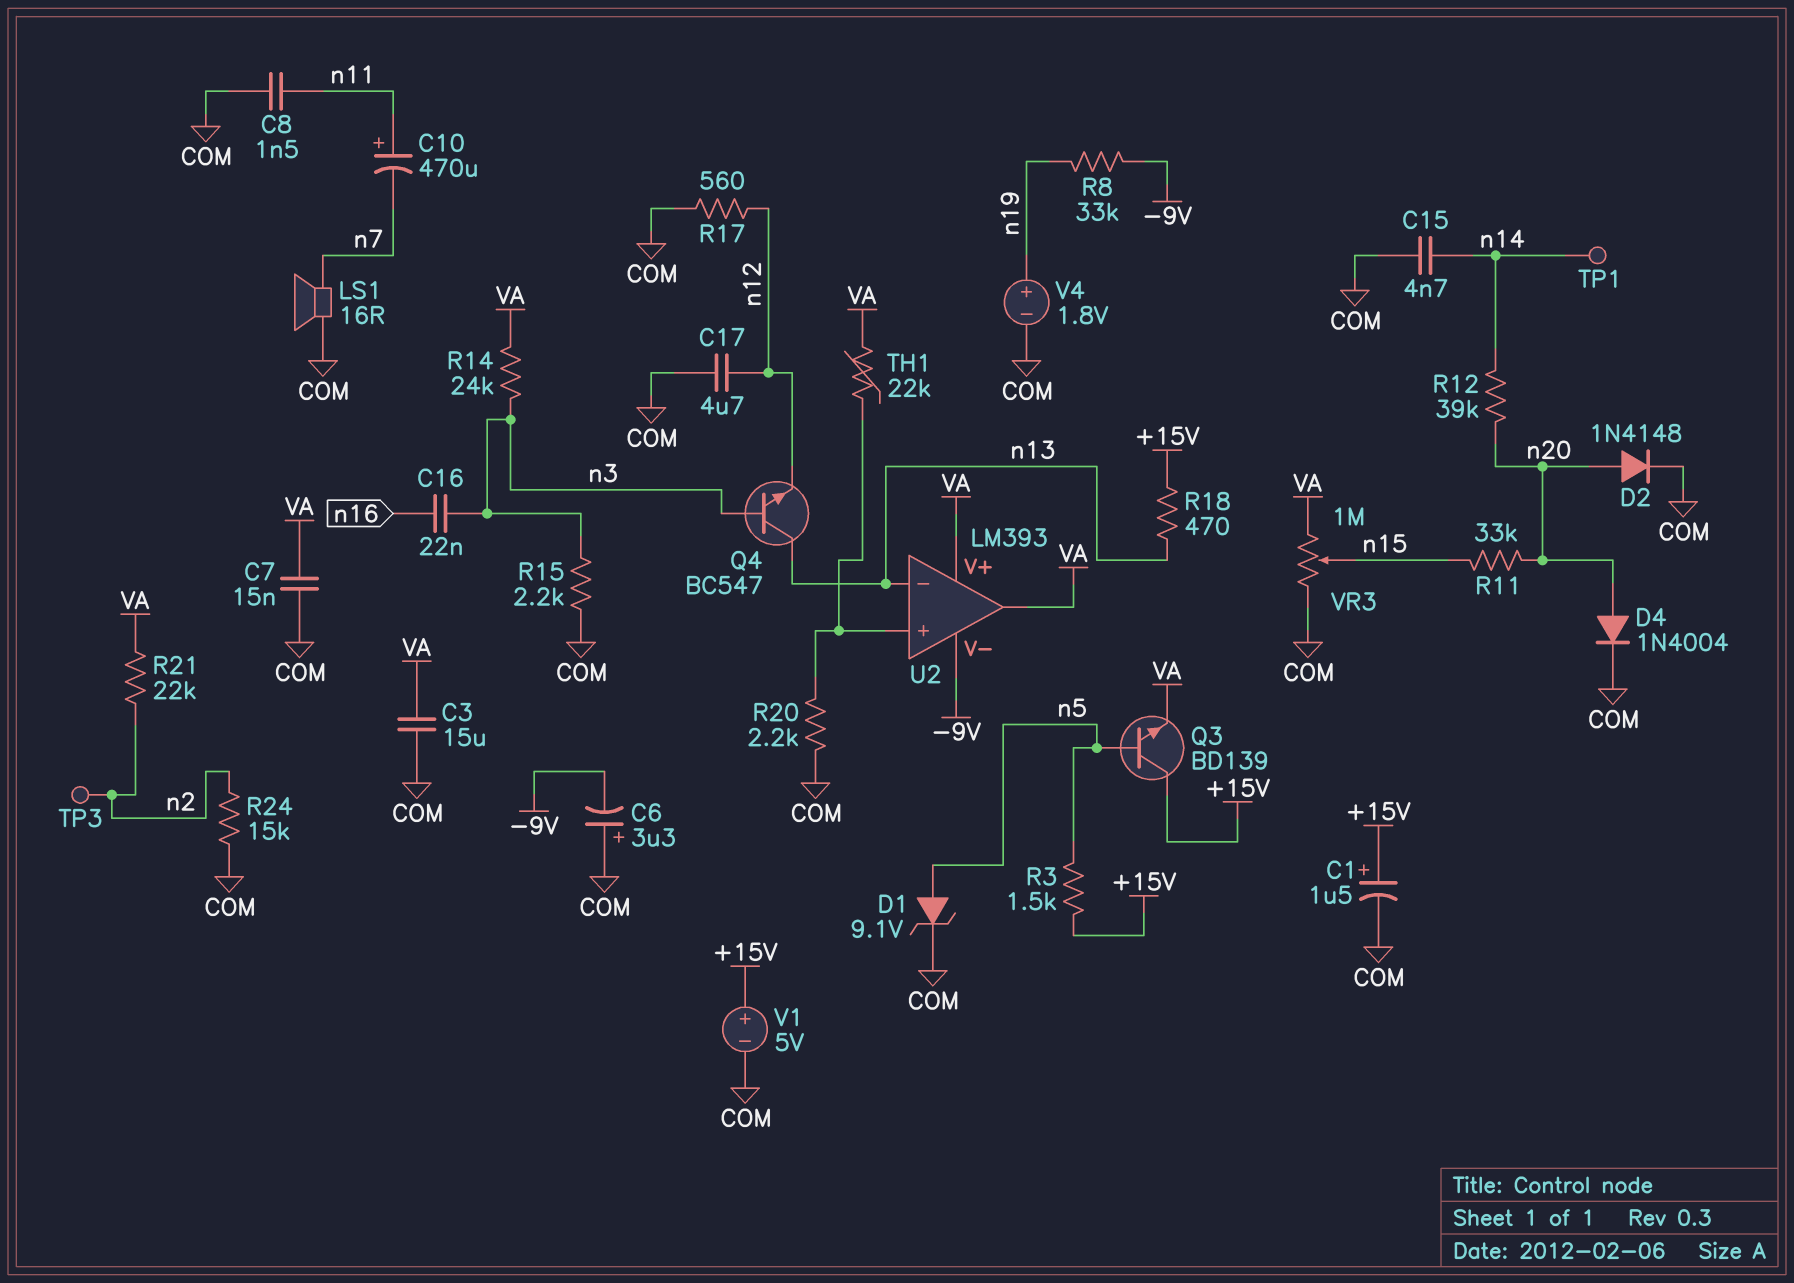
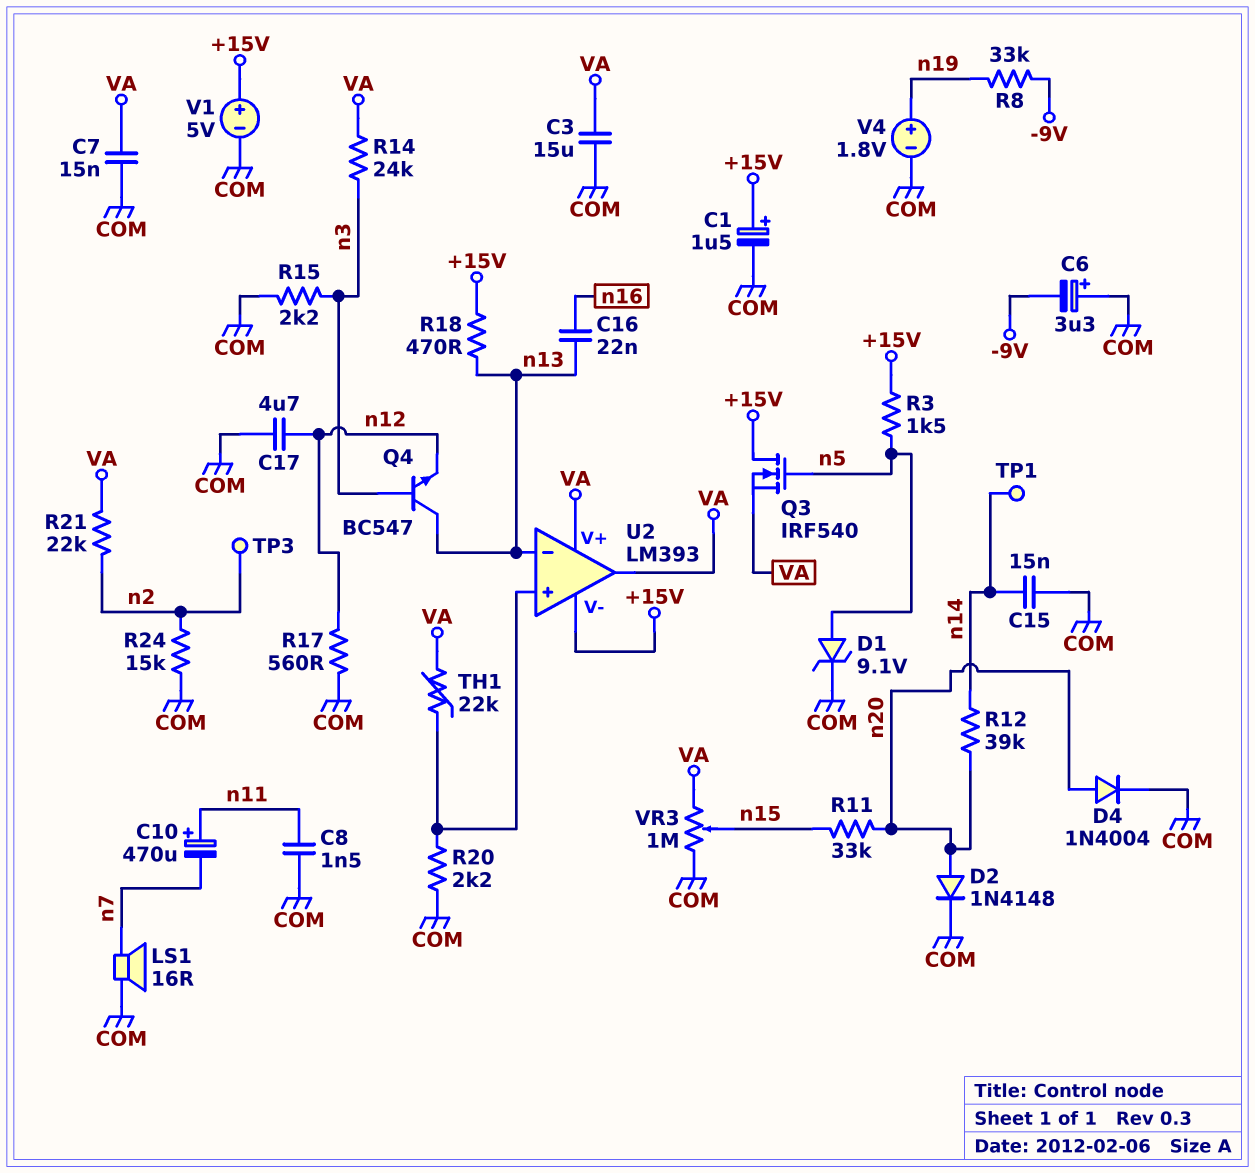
C15: 4.7nF (COM, n14) -> 15nF (COM, n14)
C16: 22nF (n3, n16) -> 22nF (n13, n16)
Q3: NPN BD139 (B n5, C +15V, E VA) -> NMOS IRF540 (G n5, D +15V, S VA)
U2 pin V-: -9V -> +15V

